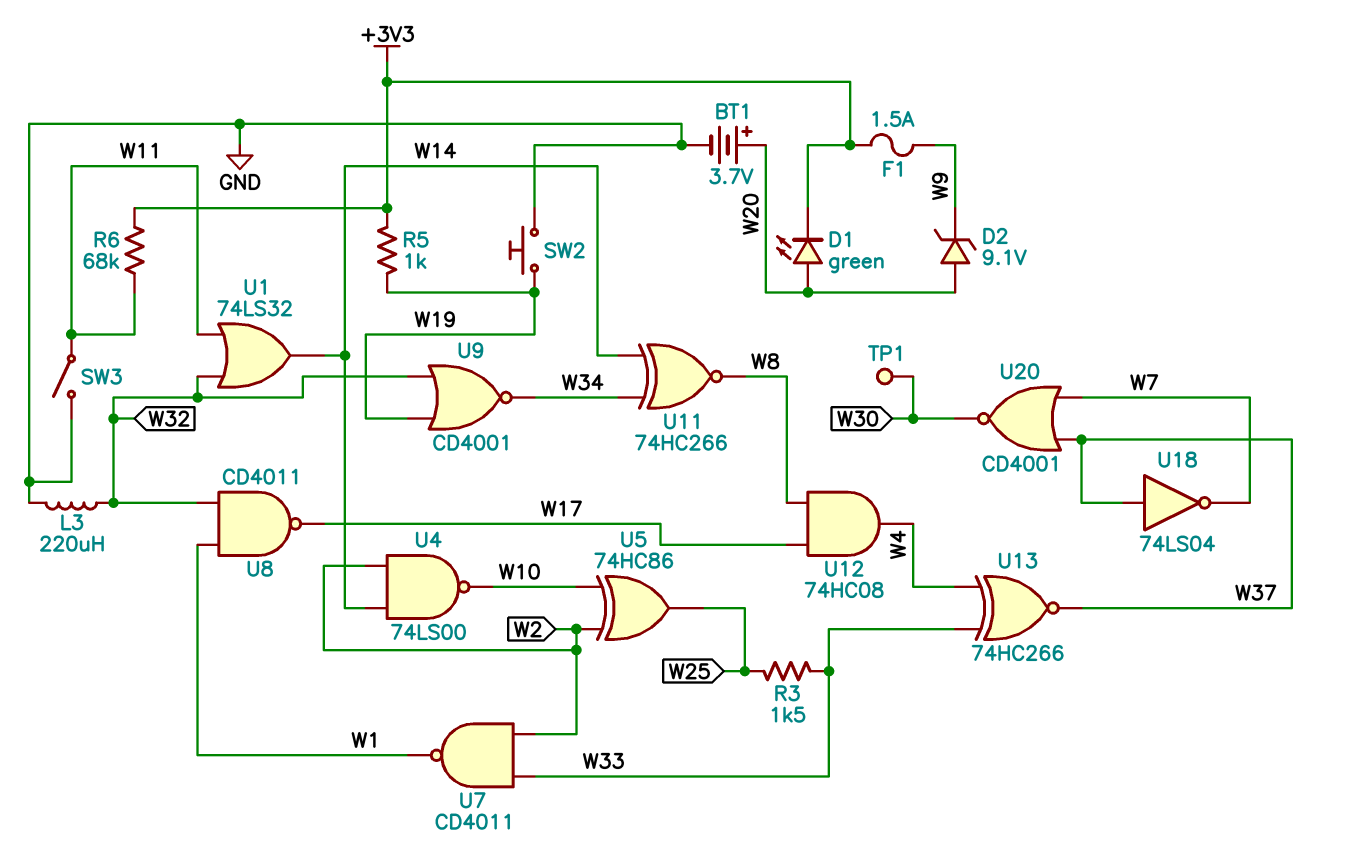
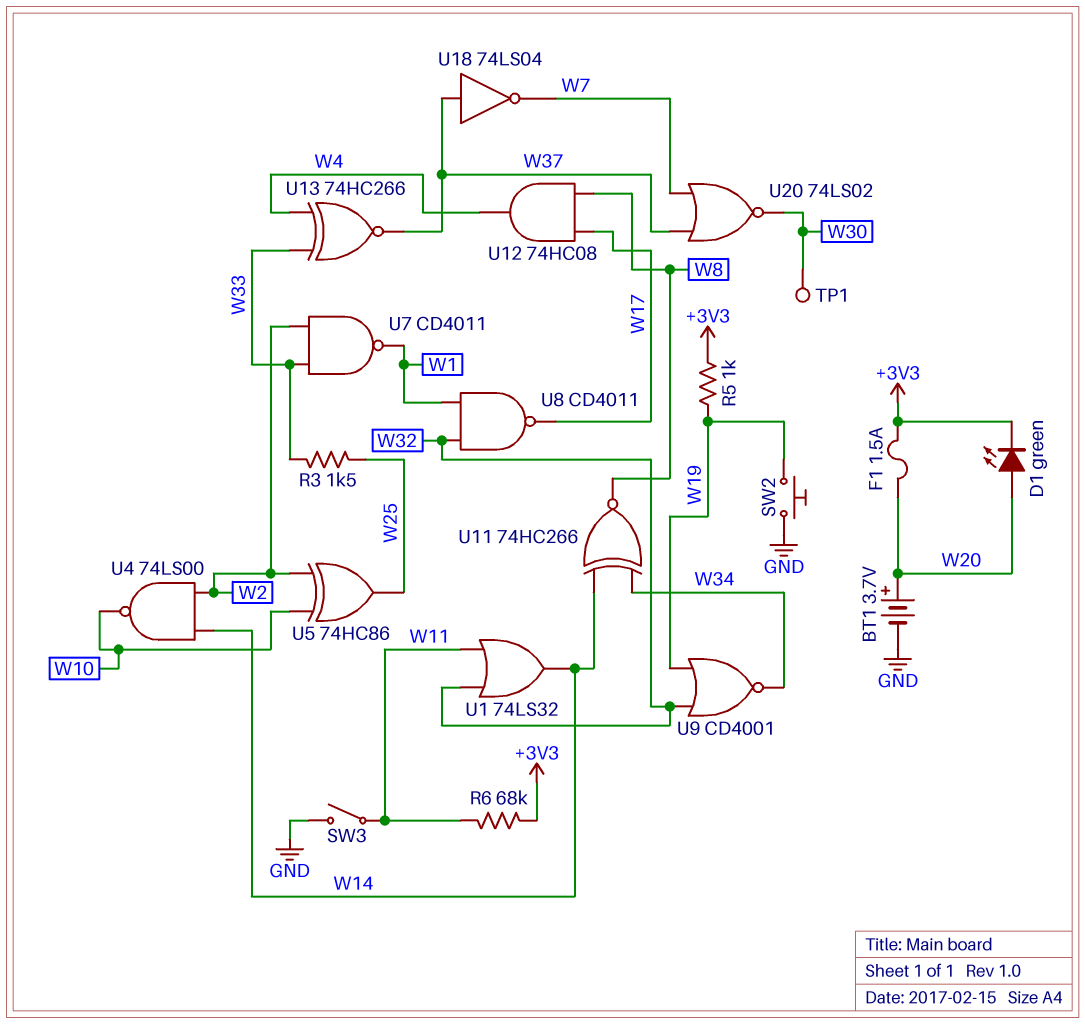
D2: zener 9.1V (A W20, K W9) -> none
F1: 1.5A (+3V3, W9) -> 1.5A (+3V3, W20)
L3: 220uH (GND, W32) -> none
U20: NOR CD4001 (in W7, in W37, out W30) -> NOR 74LS02 (in W7, in W37, out W30)

